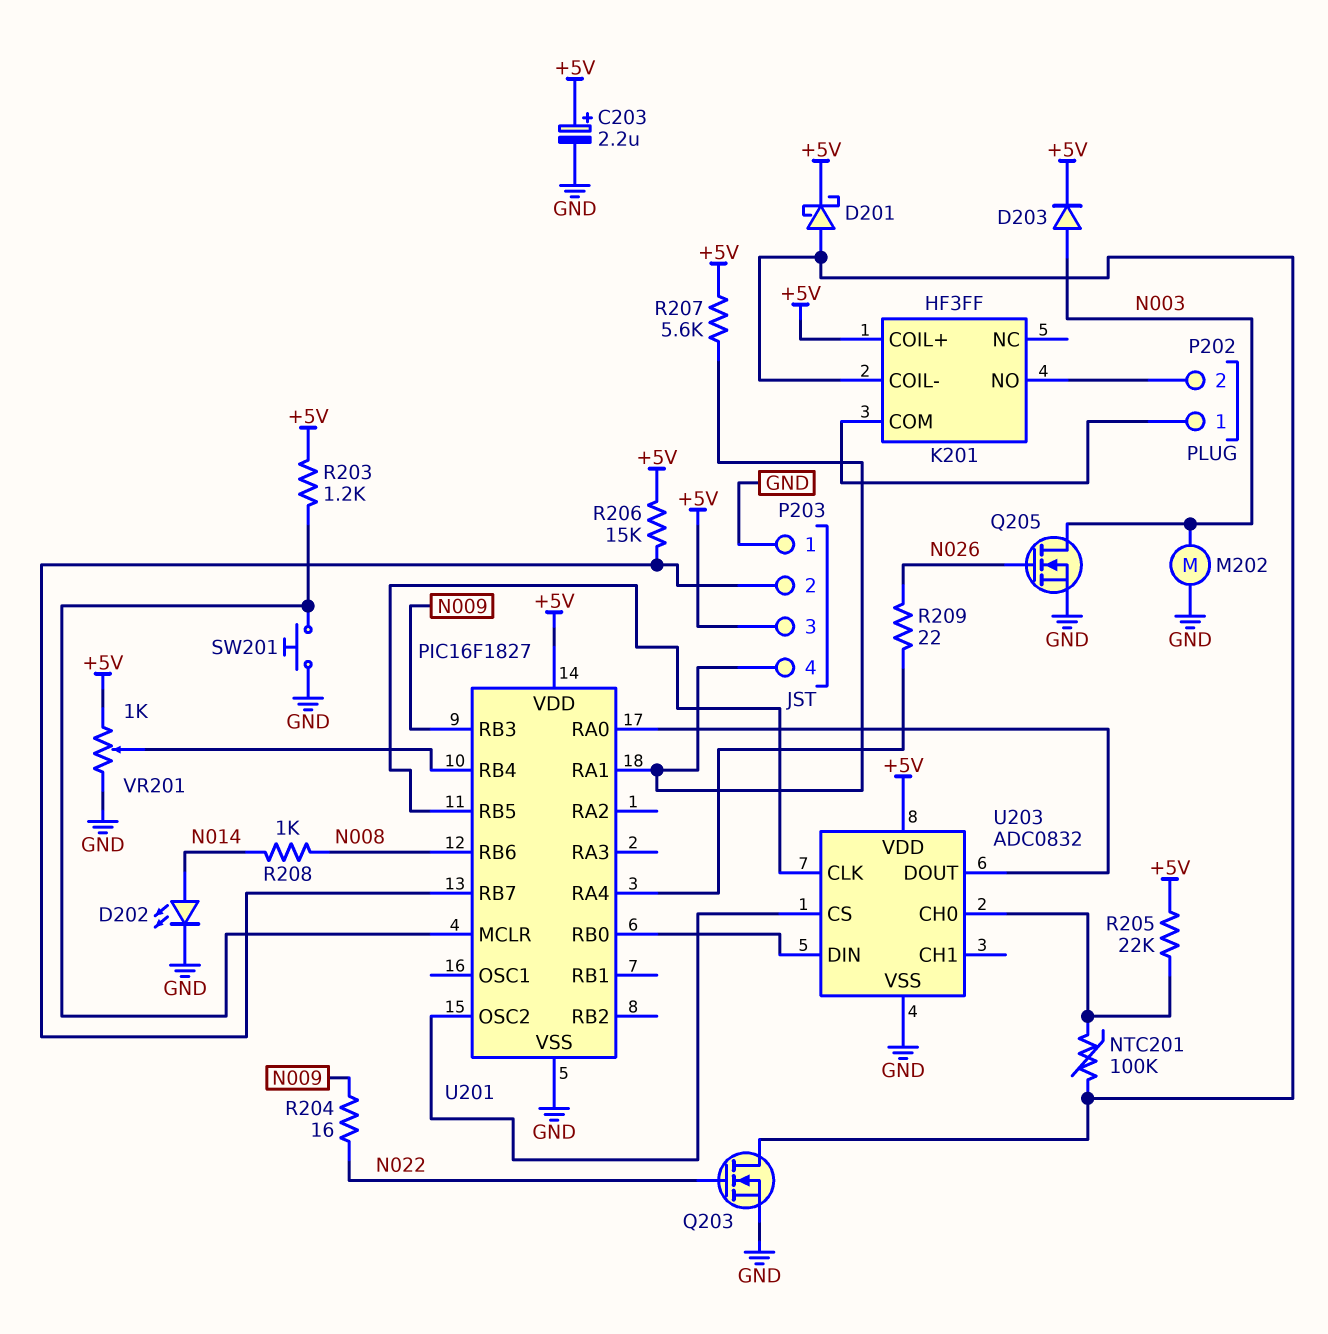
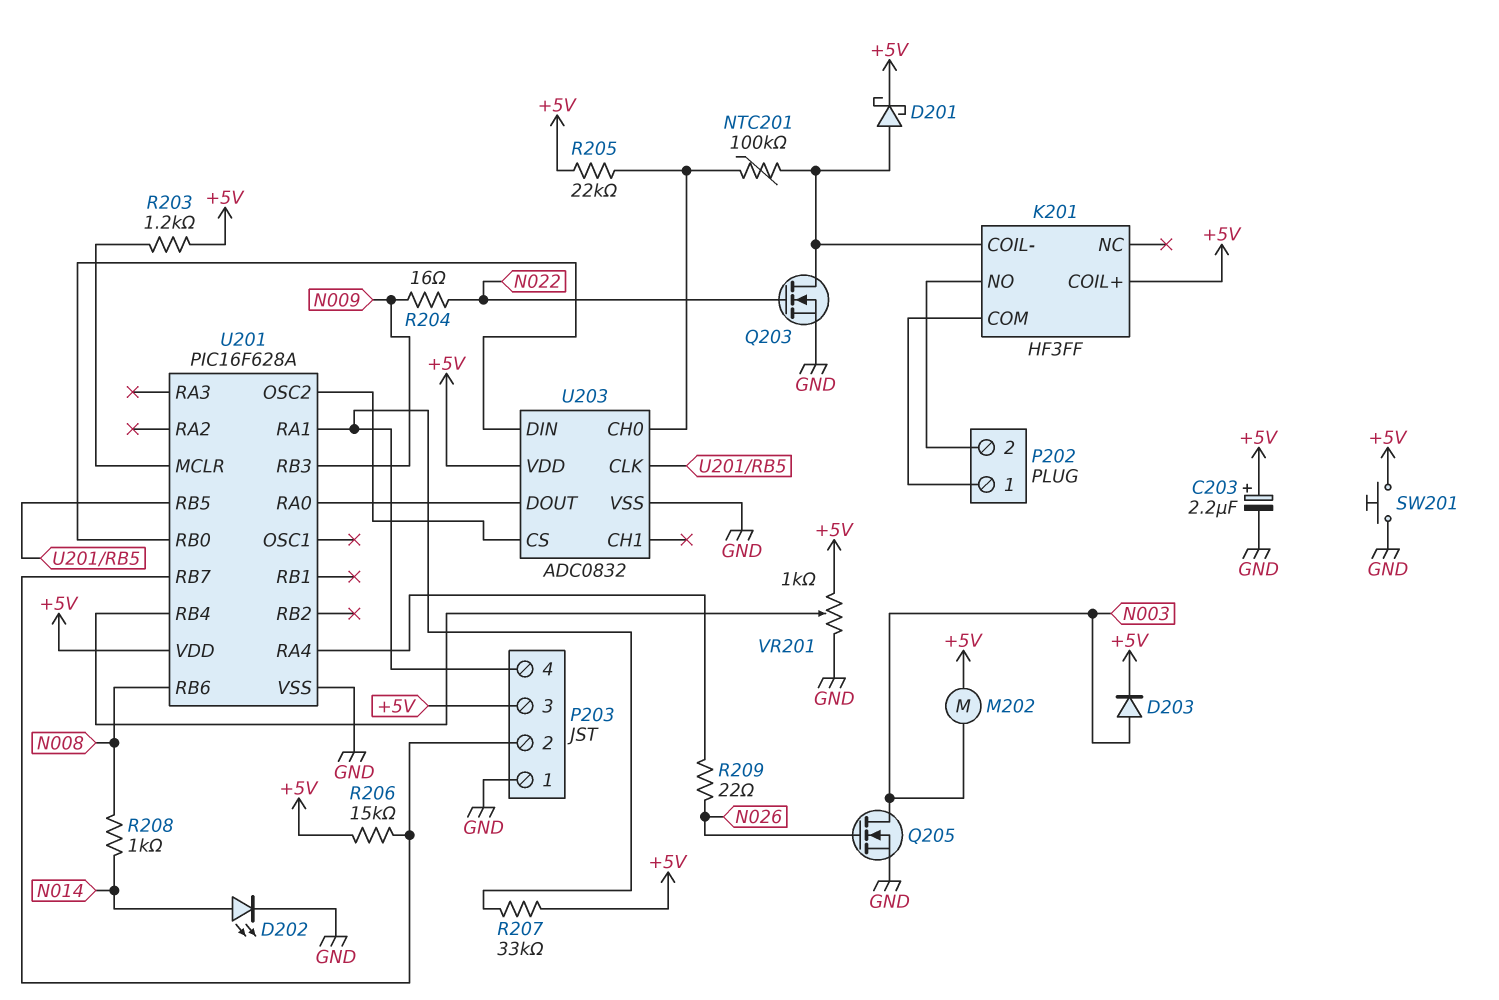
M202: motor (GND, N003) -> motor (+5V, N003)
R207: 5.6k (+5V, P203/4) -> 33k (+5V, P203/4)
SW201: button (GND, U201/MCLR) -> button (+5V, GND)
U201: PIC16F1827 -> PIC16F628A

